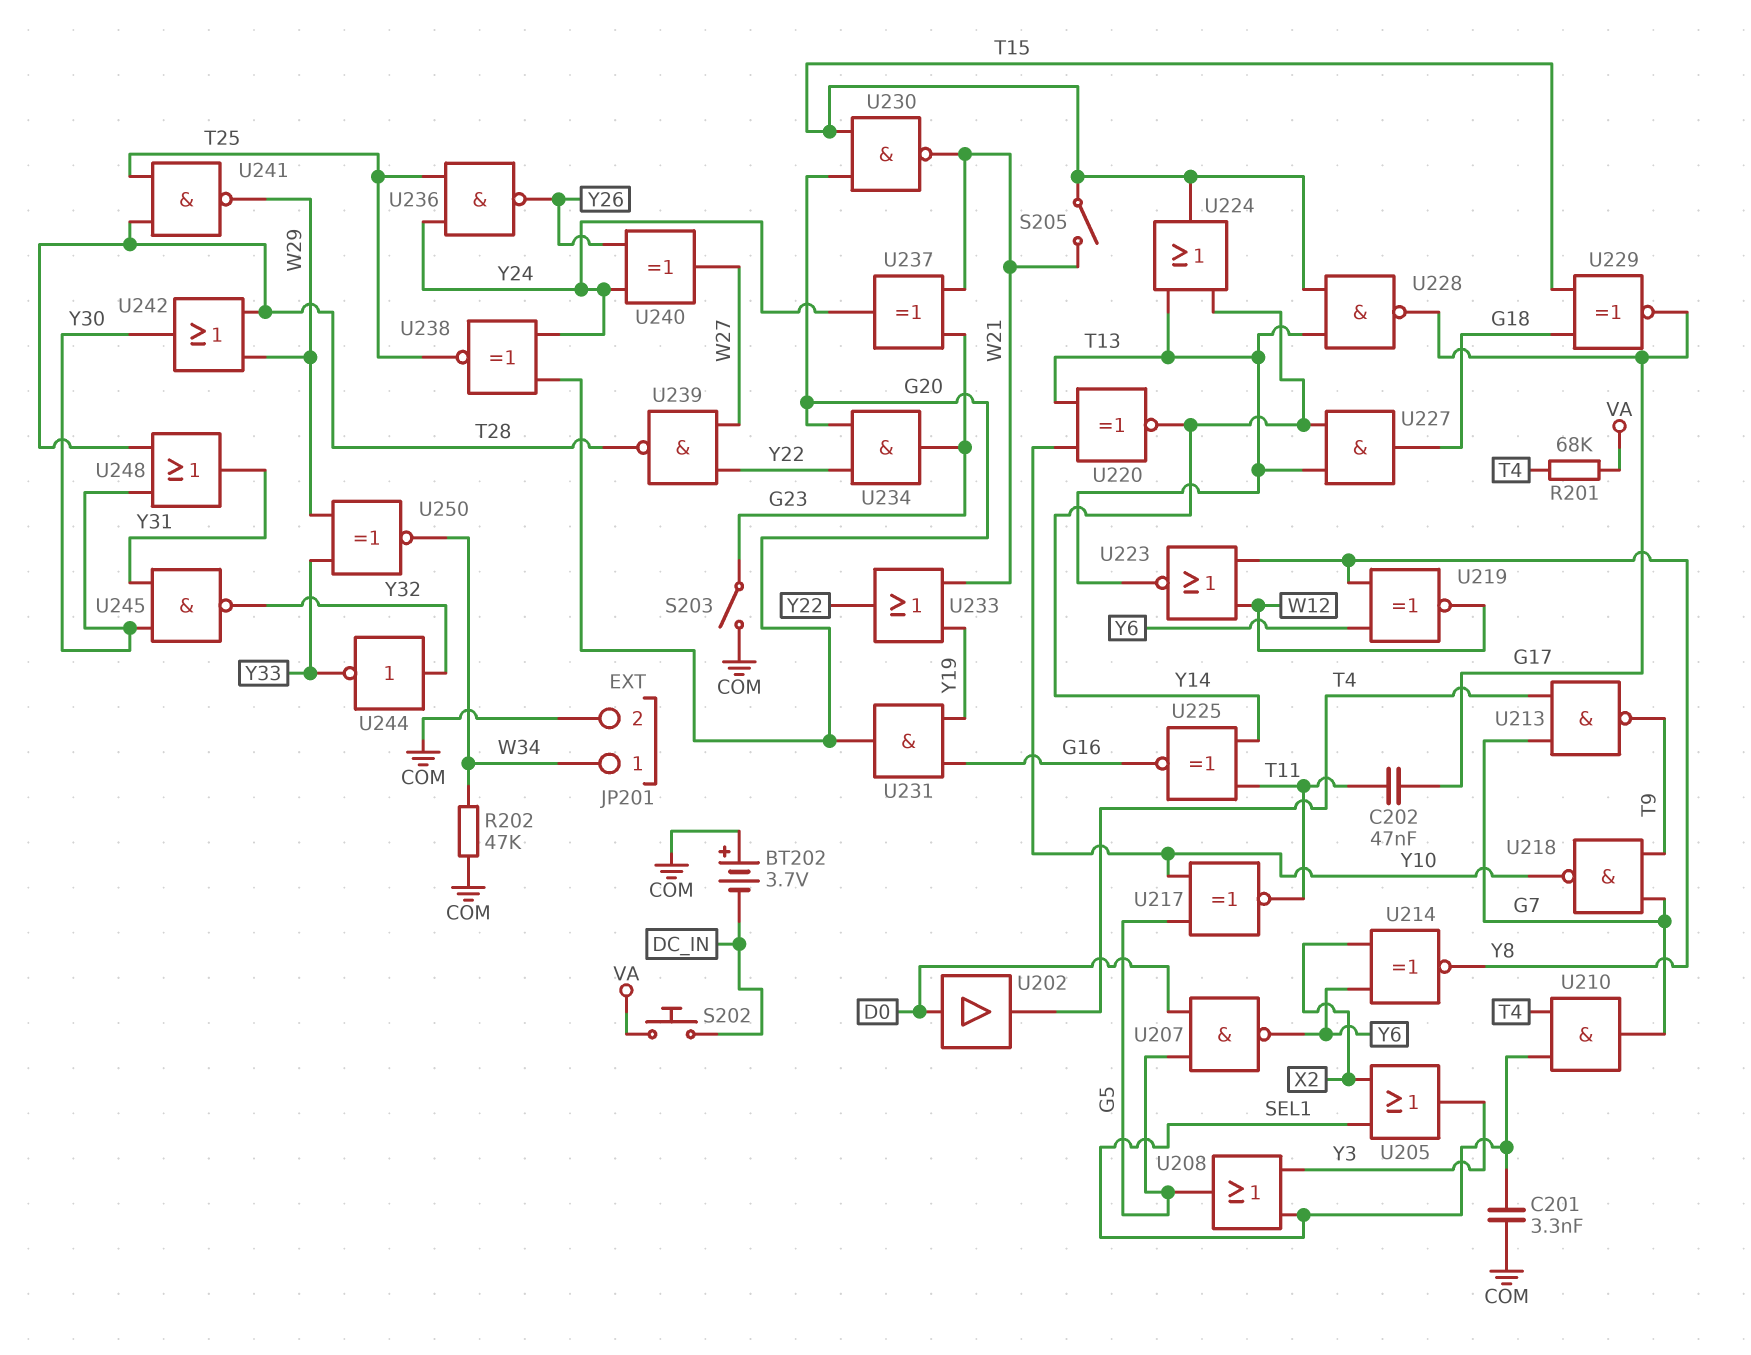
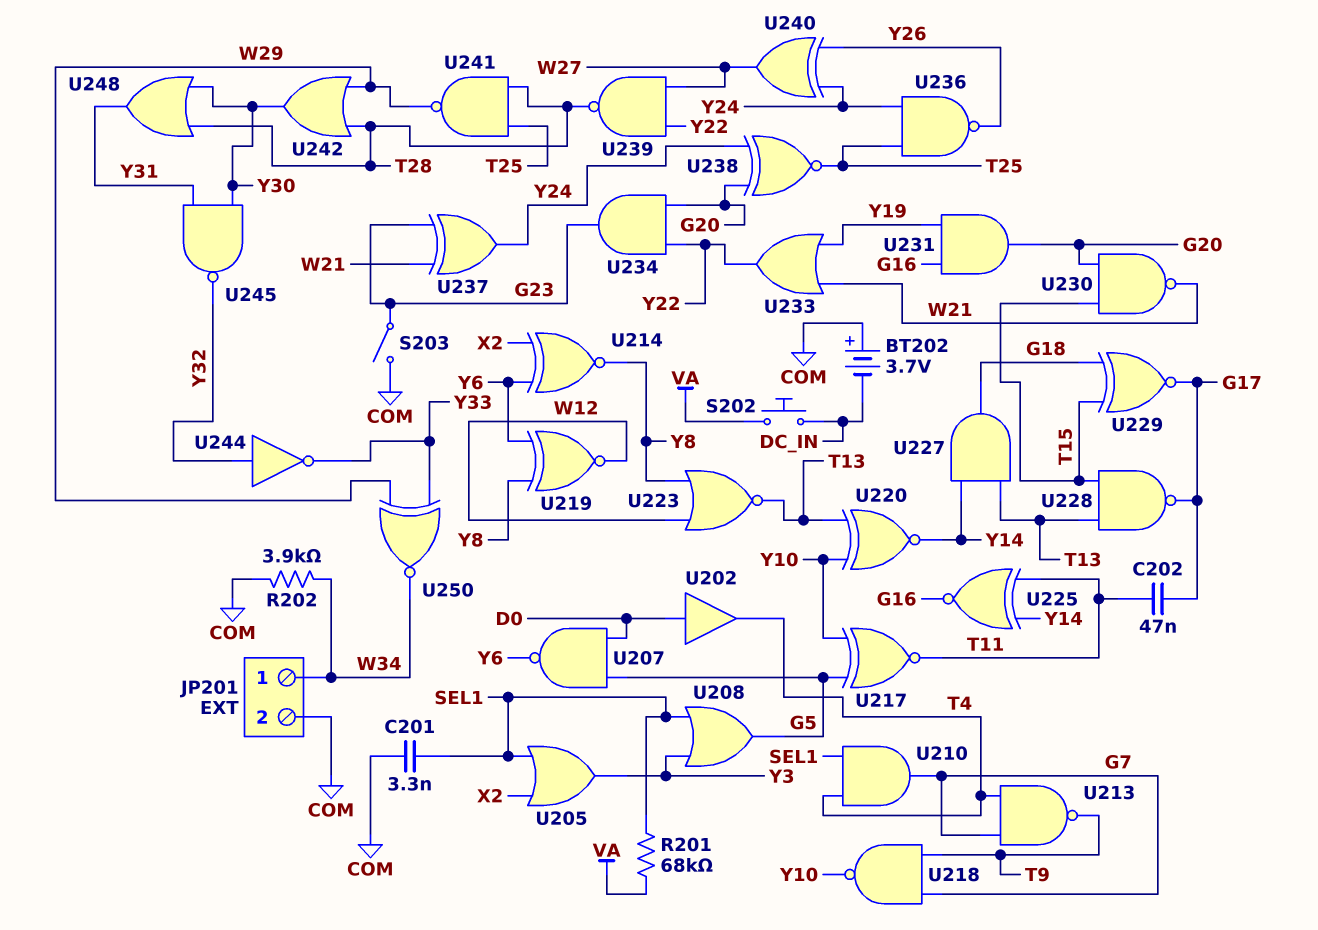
R201: 68k (T4, VA) -> 68k (SEL1, VA)
R202: 47k (COM, W34) -> 3.9k (COM, W34)
S205: switch (T15, W21) -> none
U224: OR (in T13, in Y14, out T15) -> none

